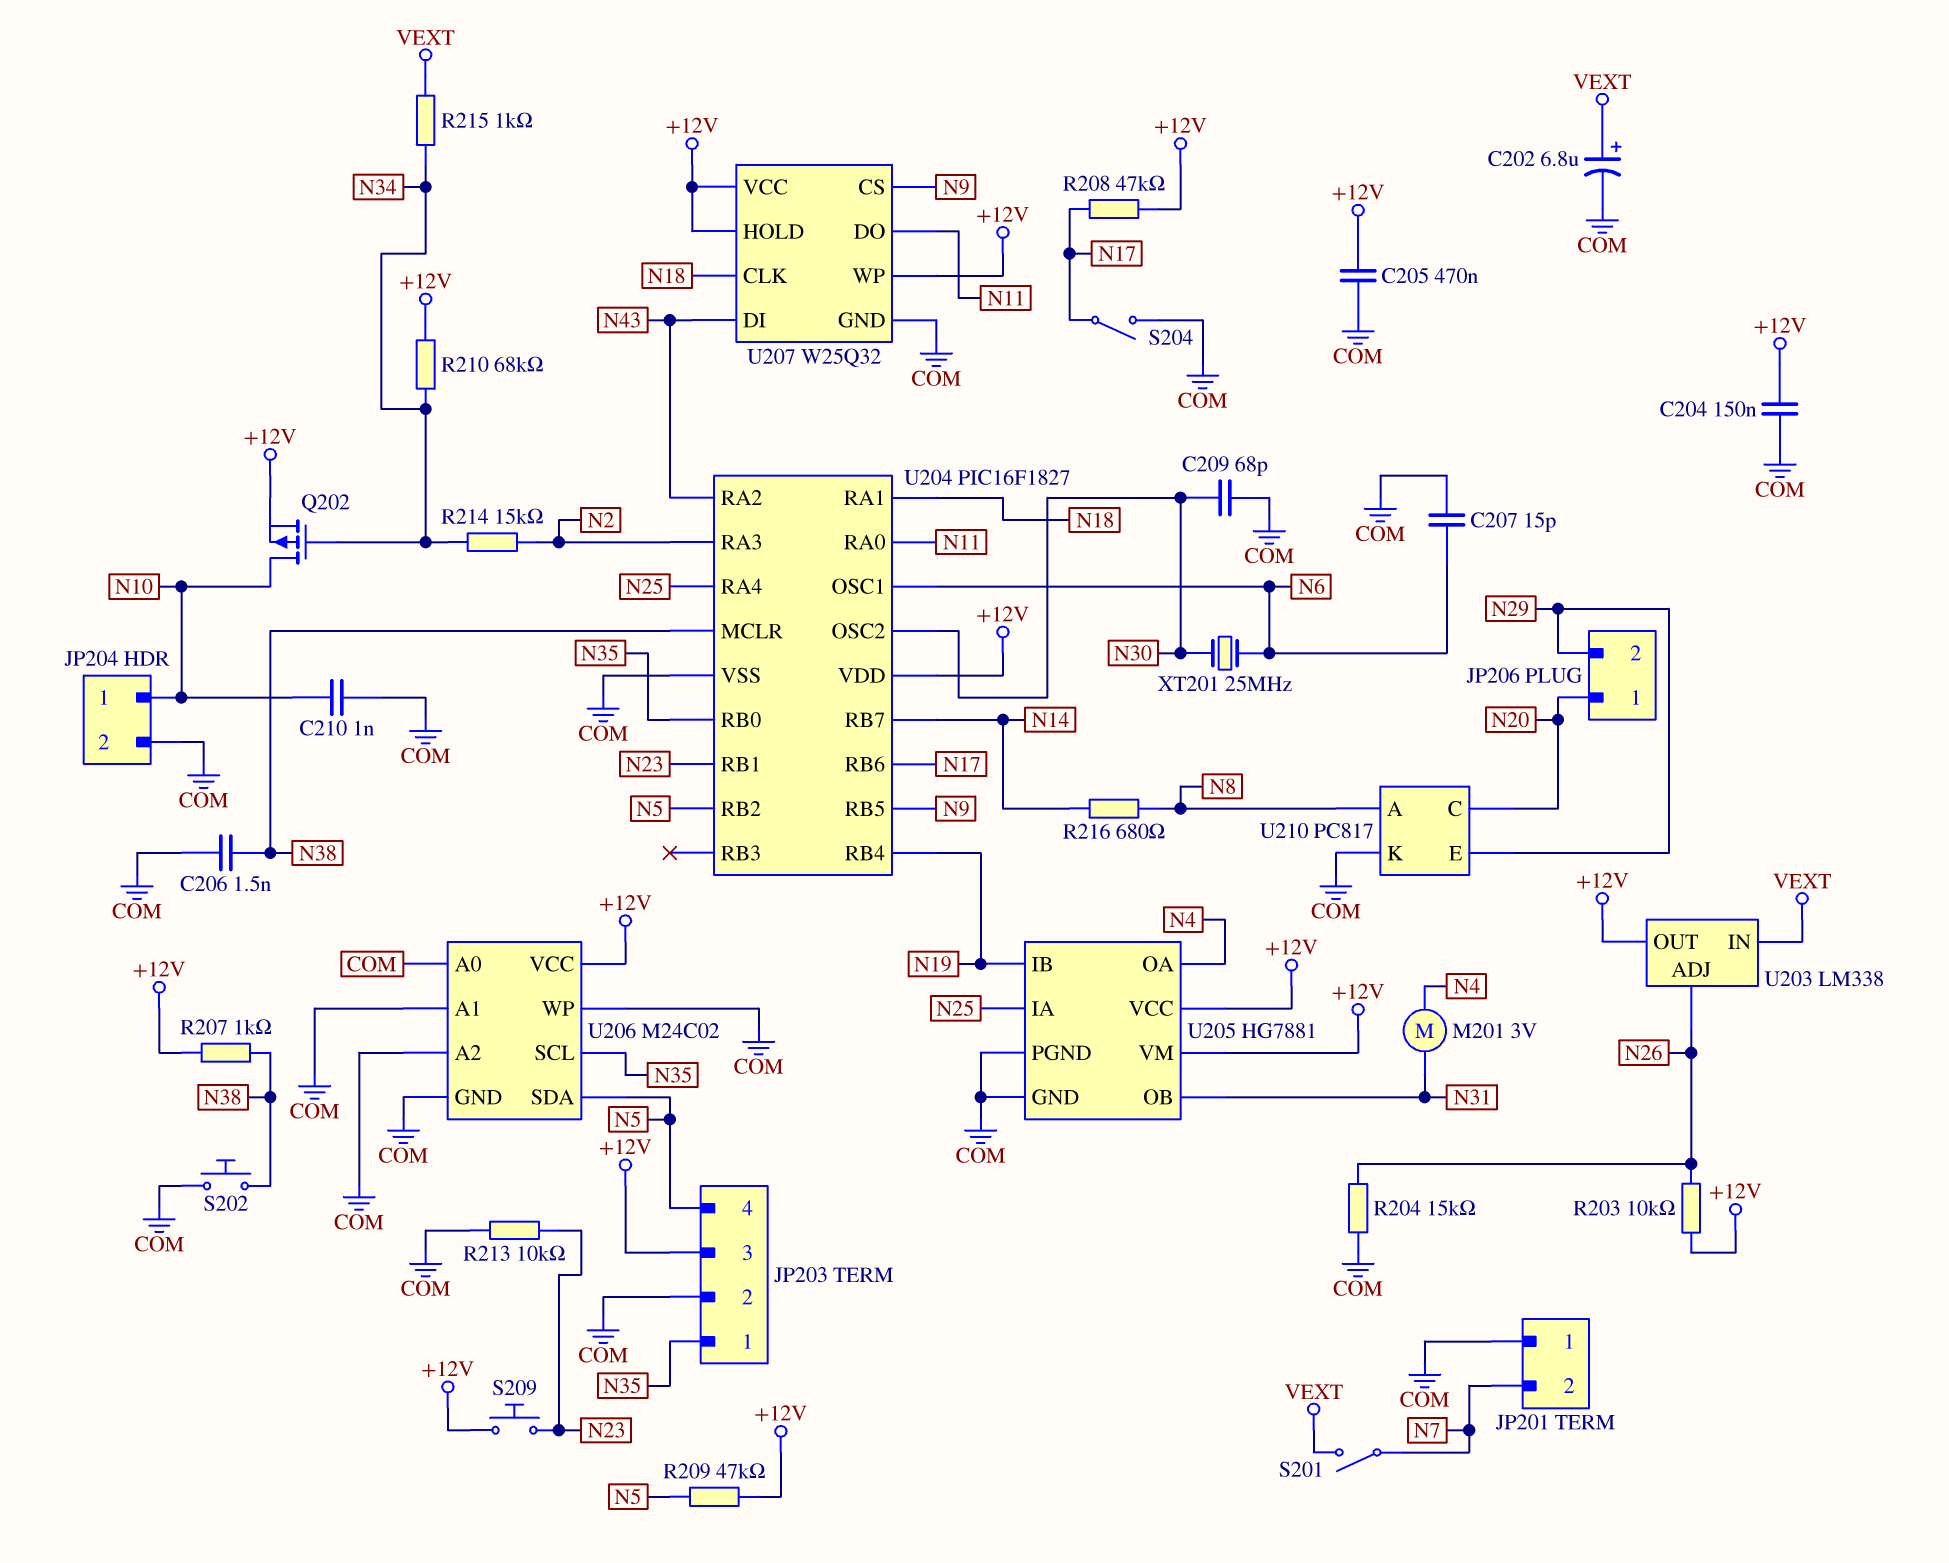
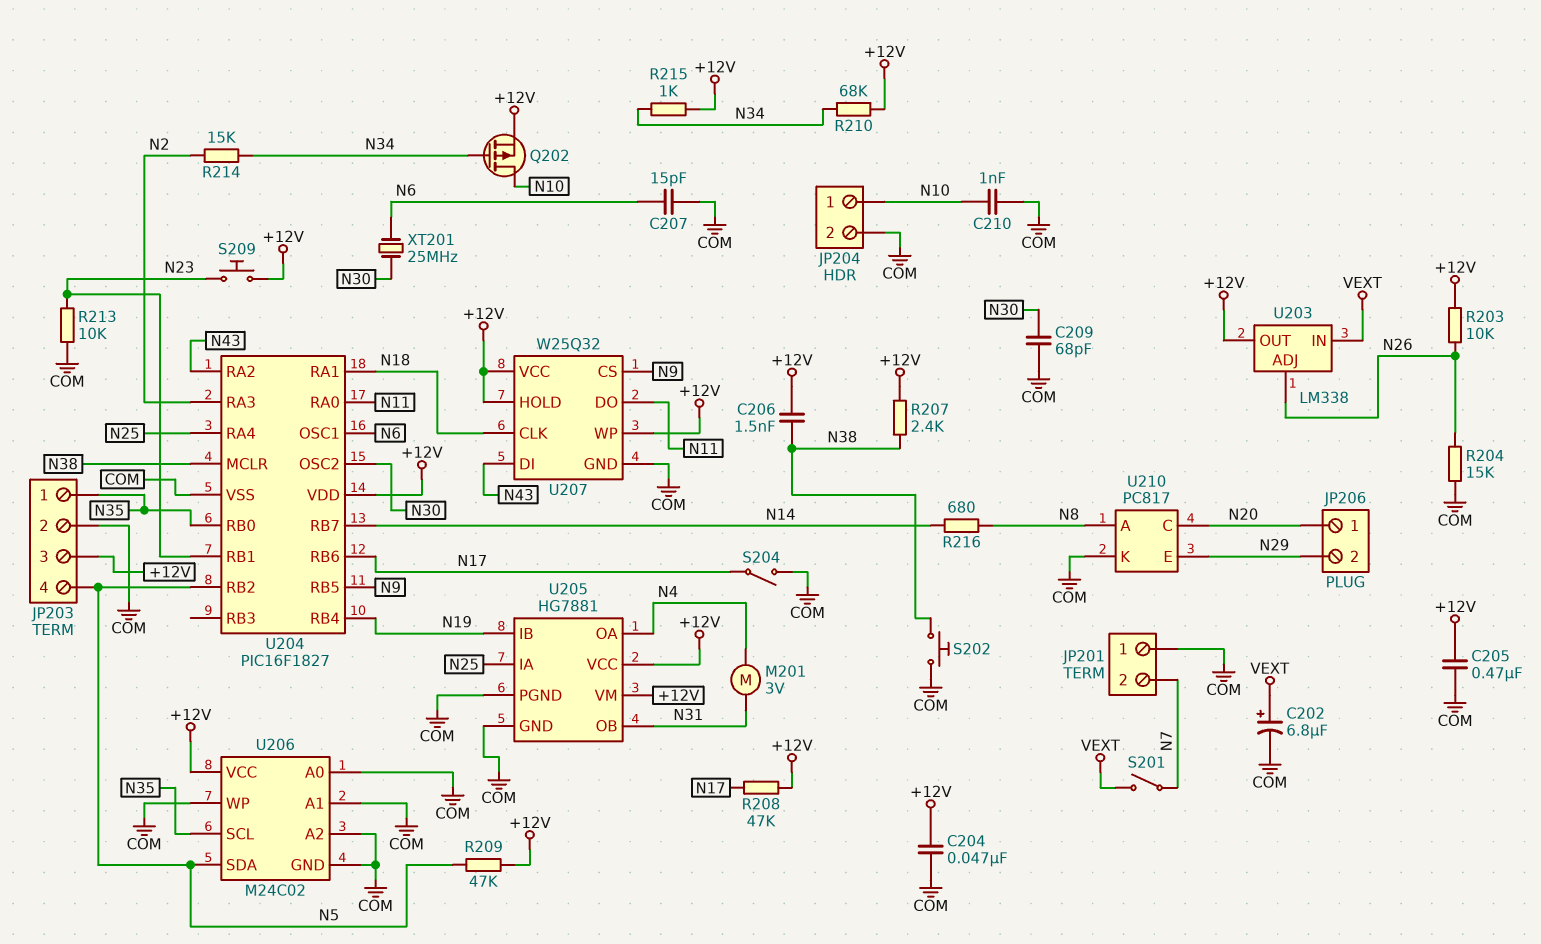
C204: 150nF (+12V, COM) -> 47nF (+12V, COM)
C206: 1.5nF (COM, N38) -> 1.5nF (+12V, N38)
R207: 1k (+12V, N38) -> 2.4k (+12V, N38)
R215: 1k (N34, VEXT) -> 1k (+12V, N34)

